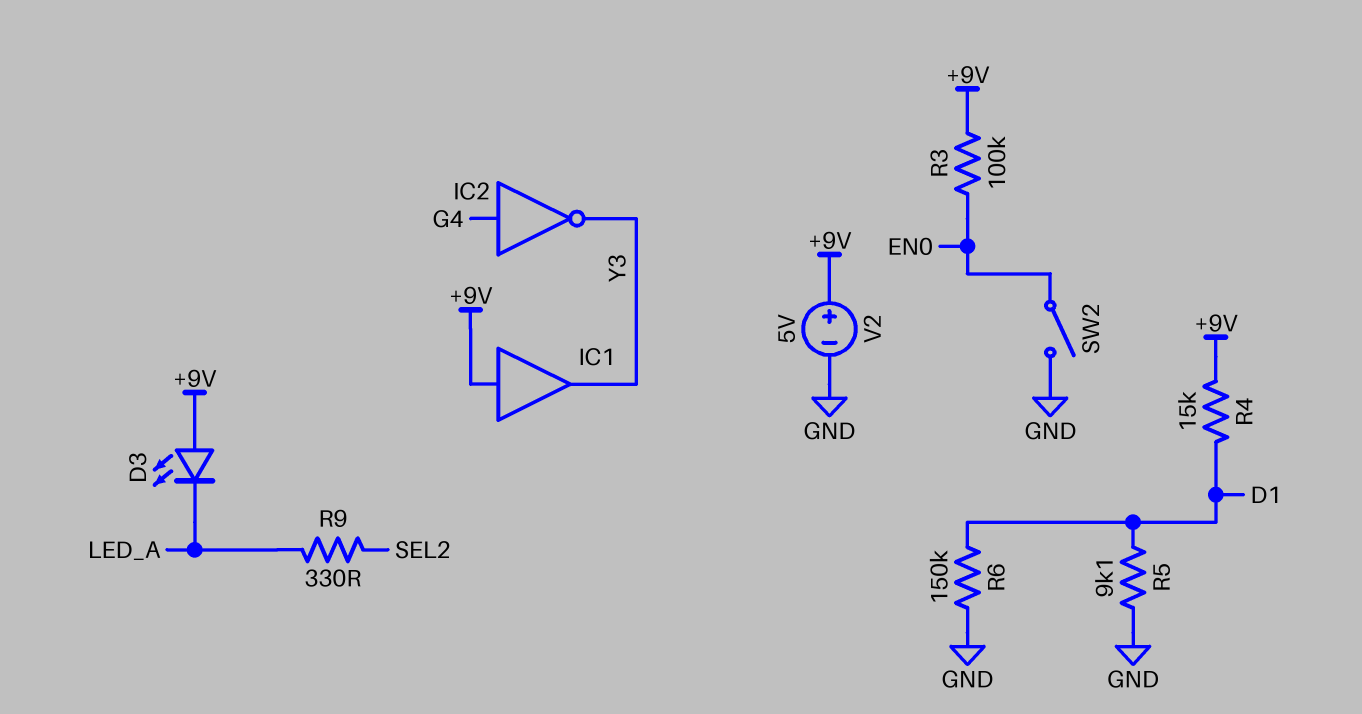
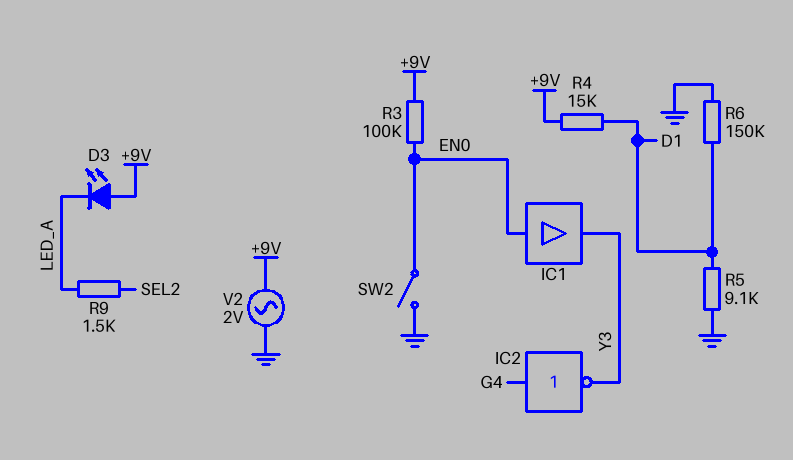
IC1: buffer (in +9V, out Y3) -> buffer (in EN0, out Y3)
R9: 330 (LED_A, SEL2) -> 1.5k (LED_A, SEL2)
V2: 5V (plus +9V, minus GND) -> AC 2V (+9V, GND)

